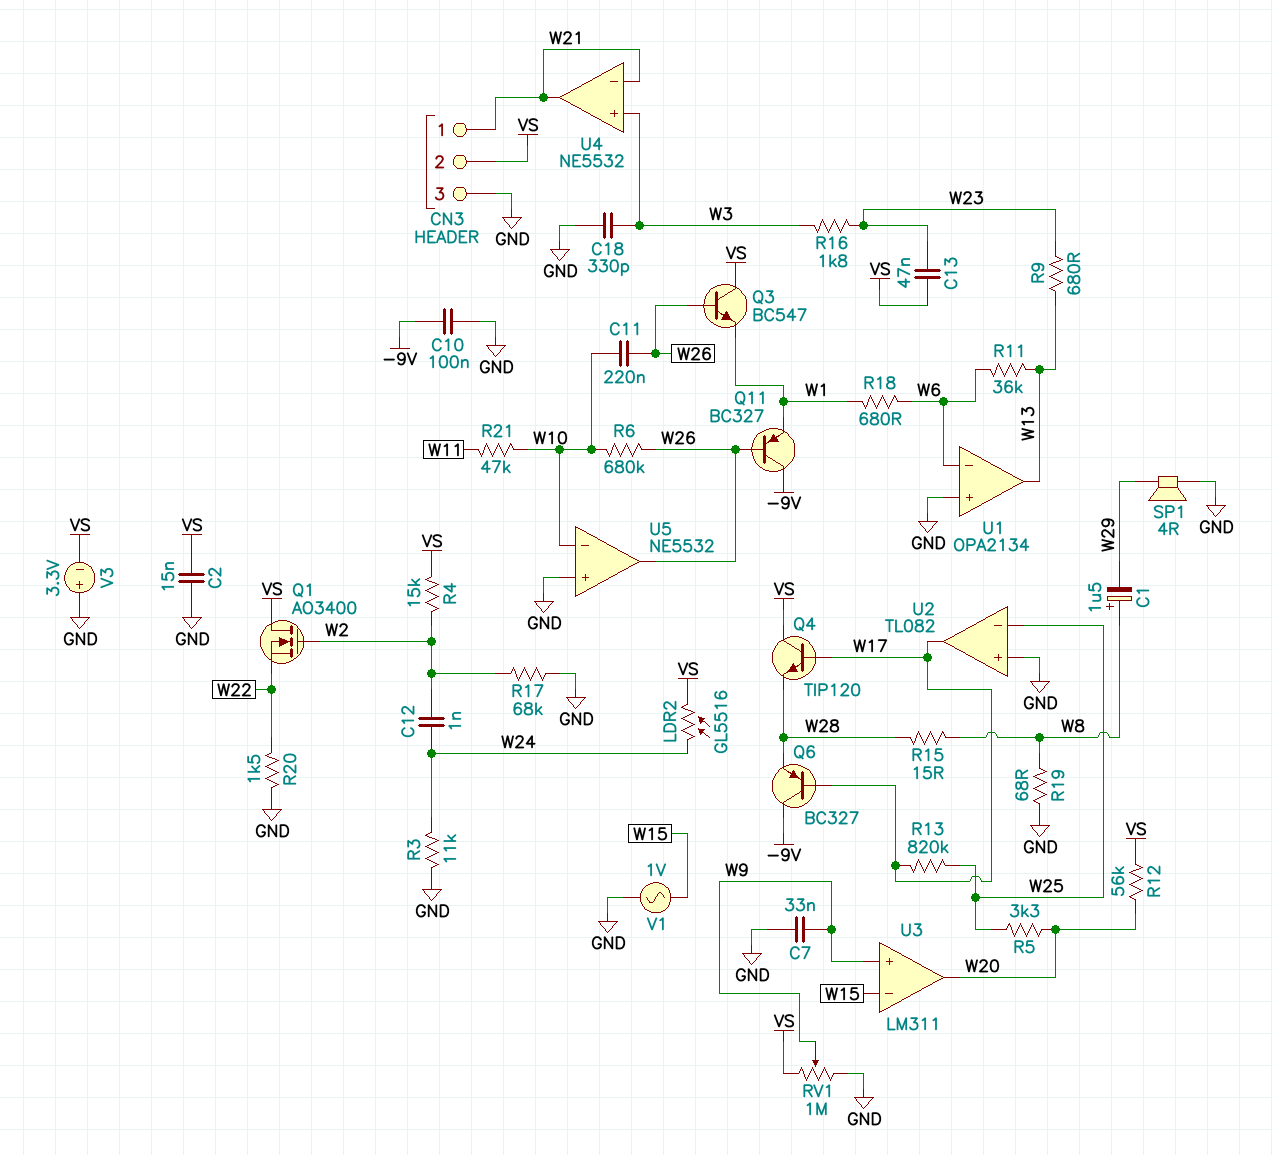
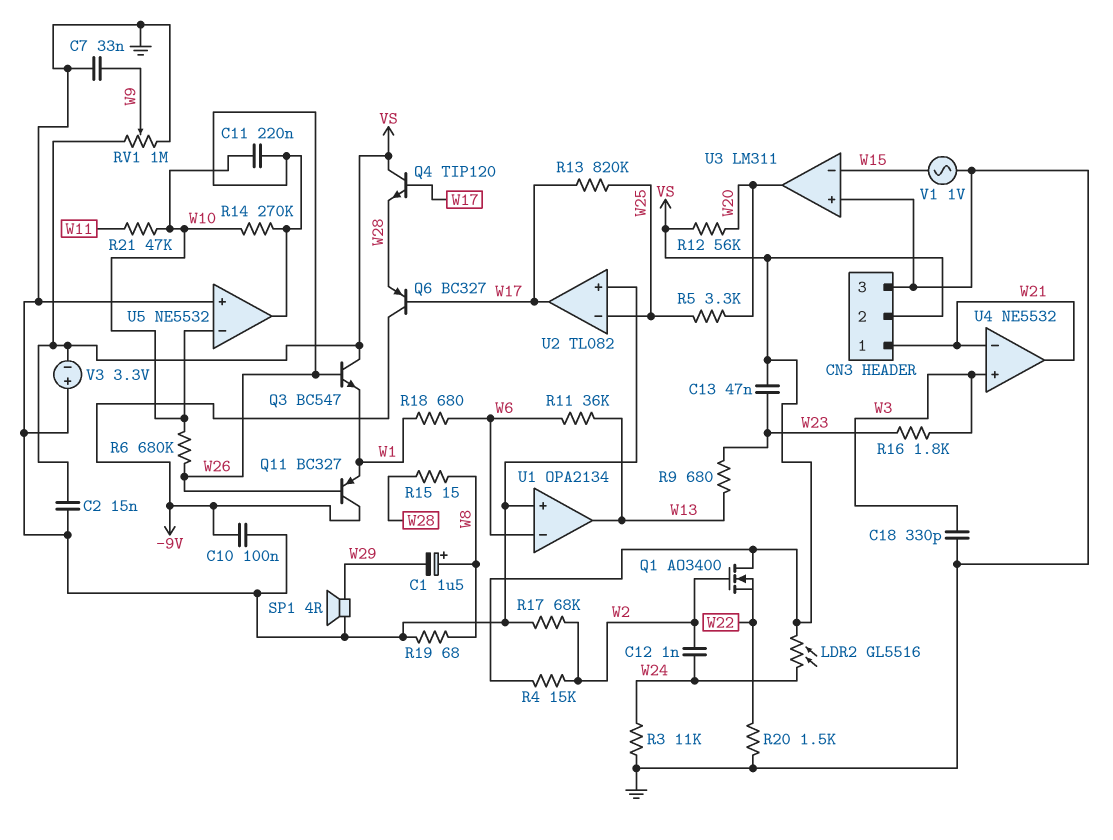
R14: none -> 270k (W10, W26)
U3 pin in+: W9 -> GND

